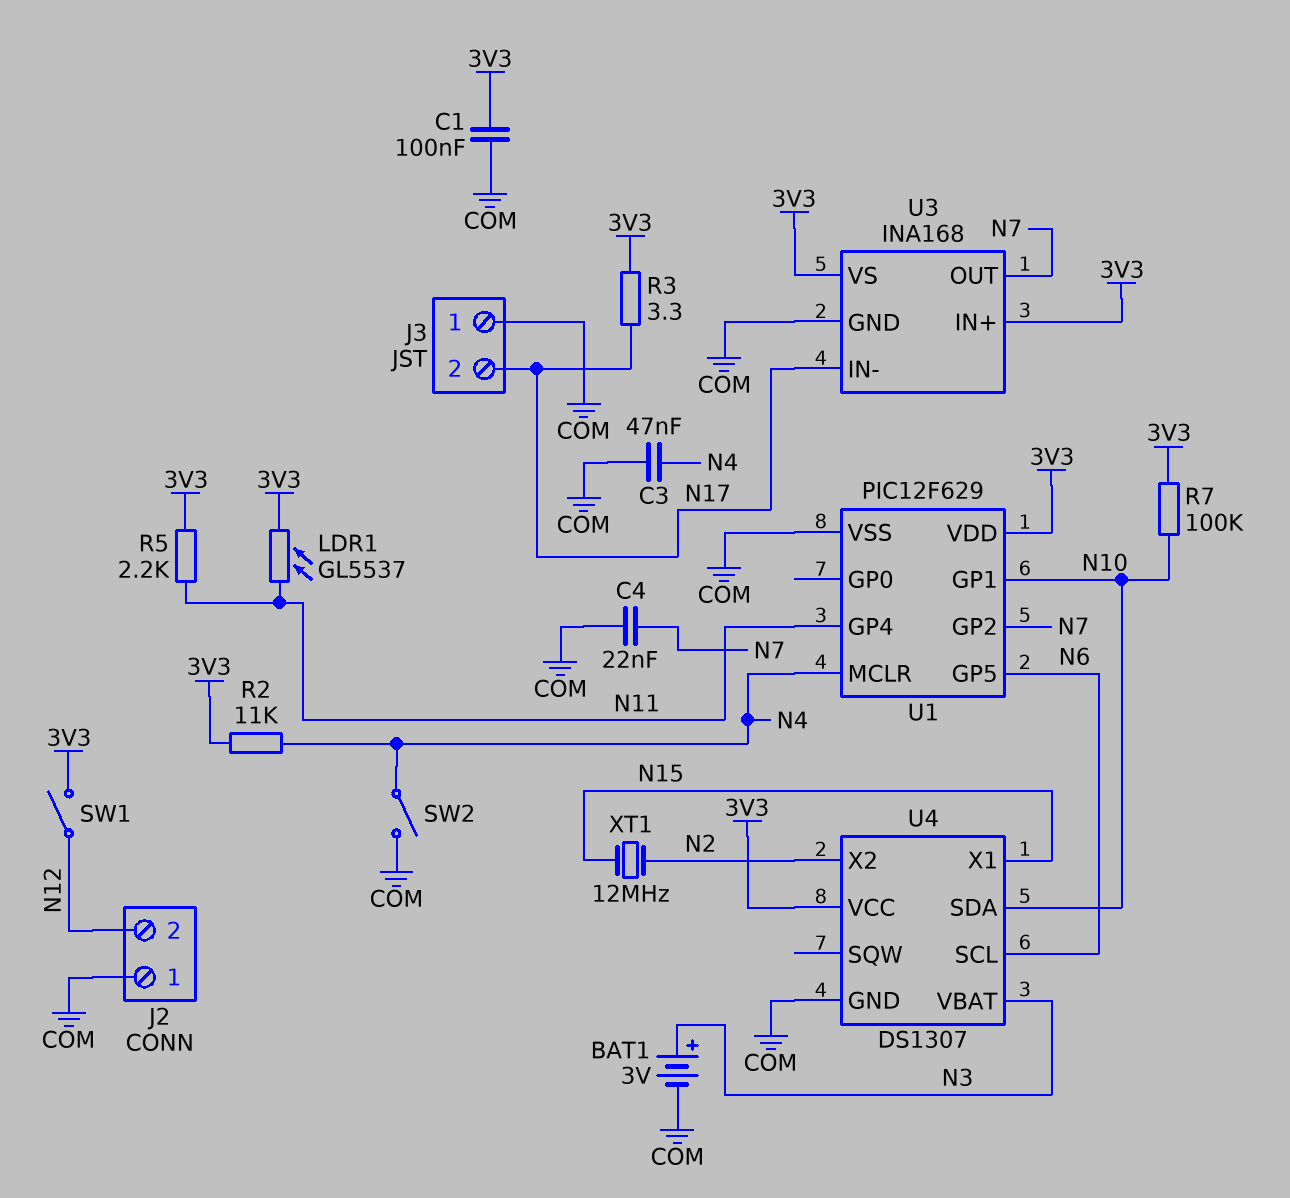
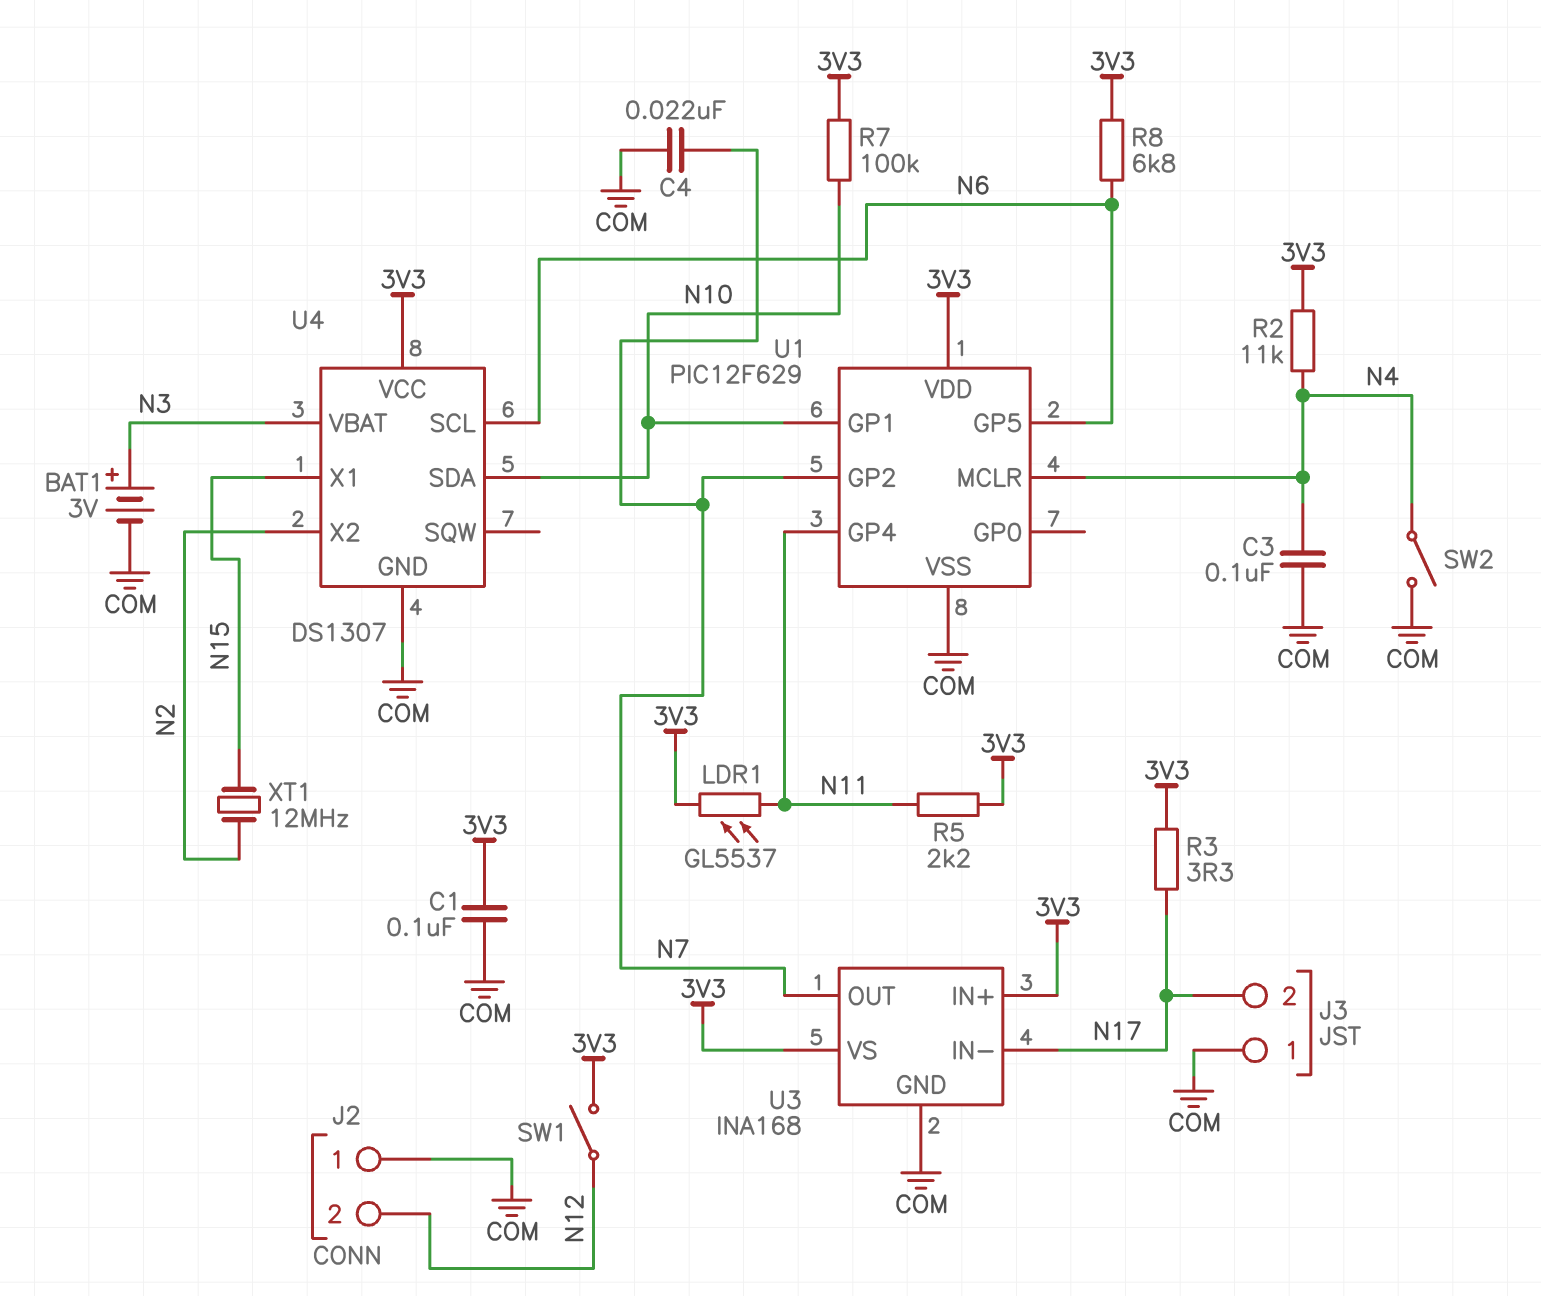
C3: 47nF (COM, N4) -> 100nF (COM, N4)
R8: none -> 6.8k (3V3, N6)

